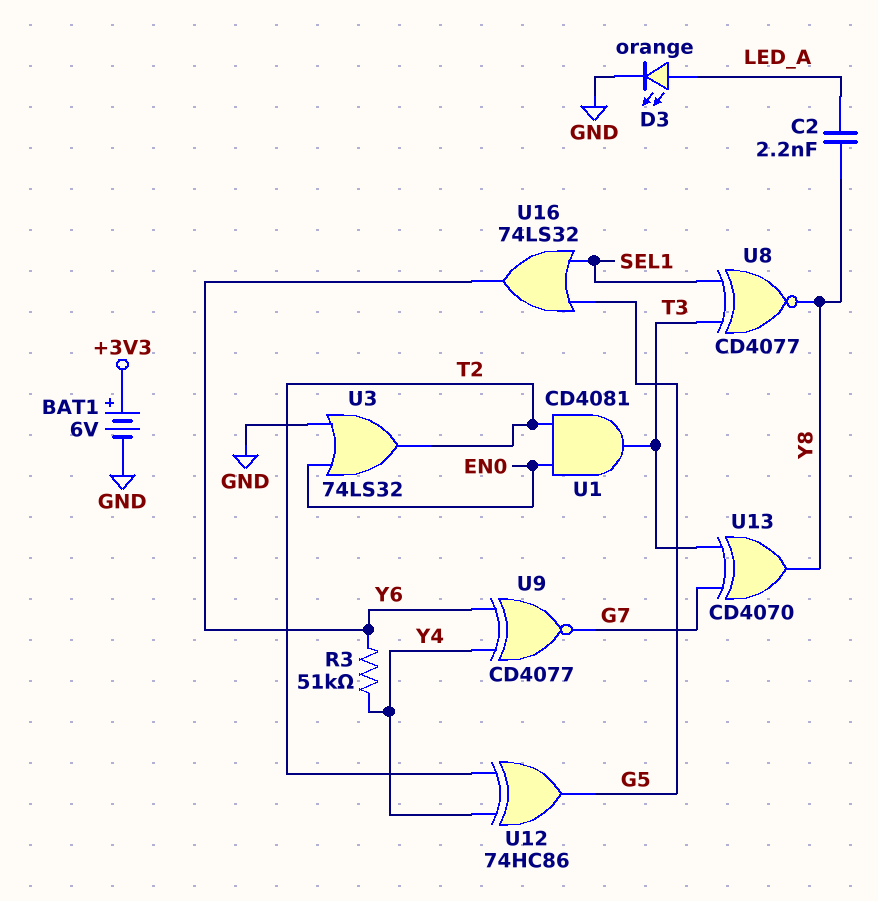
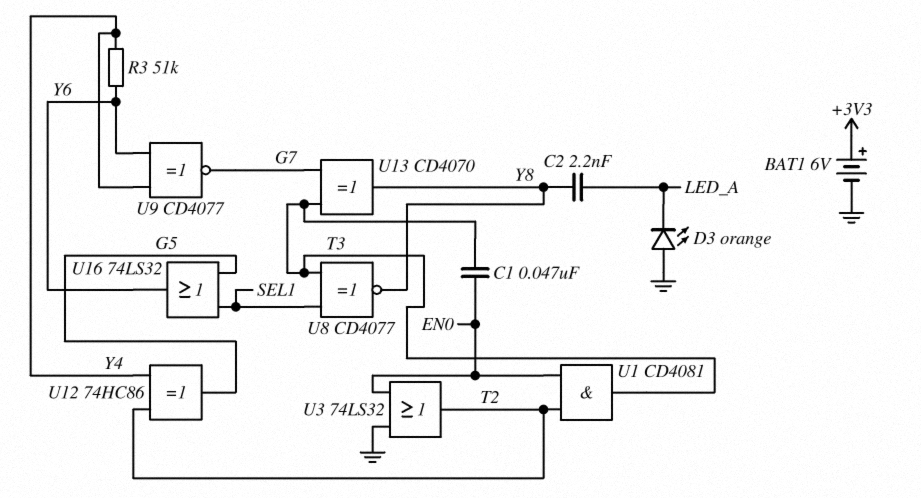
C1: none -> 47nF (EN0, T3)
D3: LED orange (A LED_A, K GND) -> LED orange (A GND, K LED_A)

